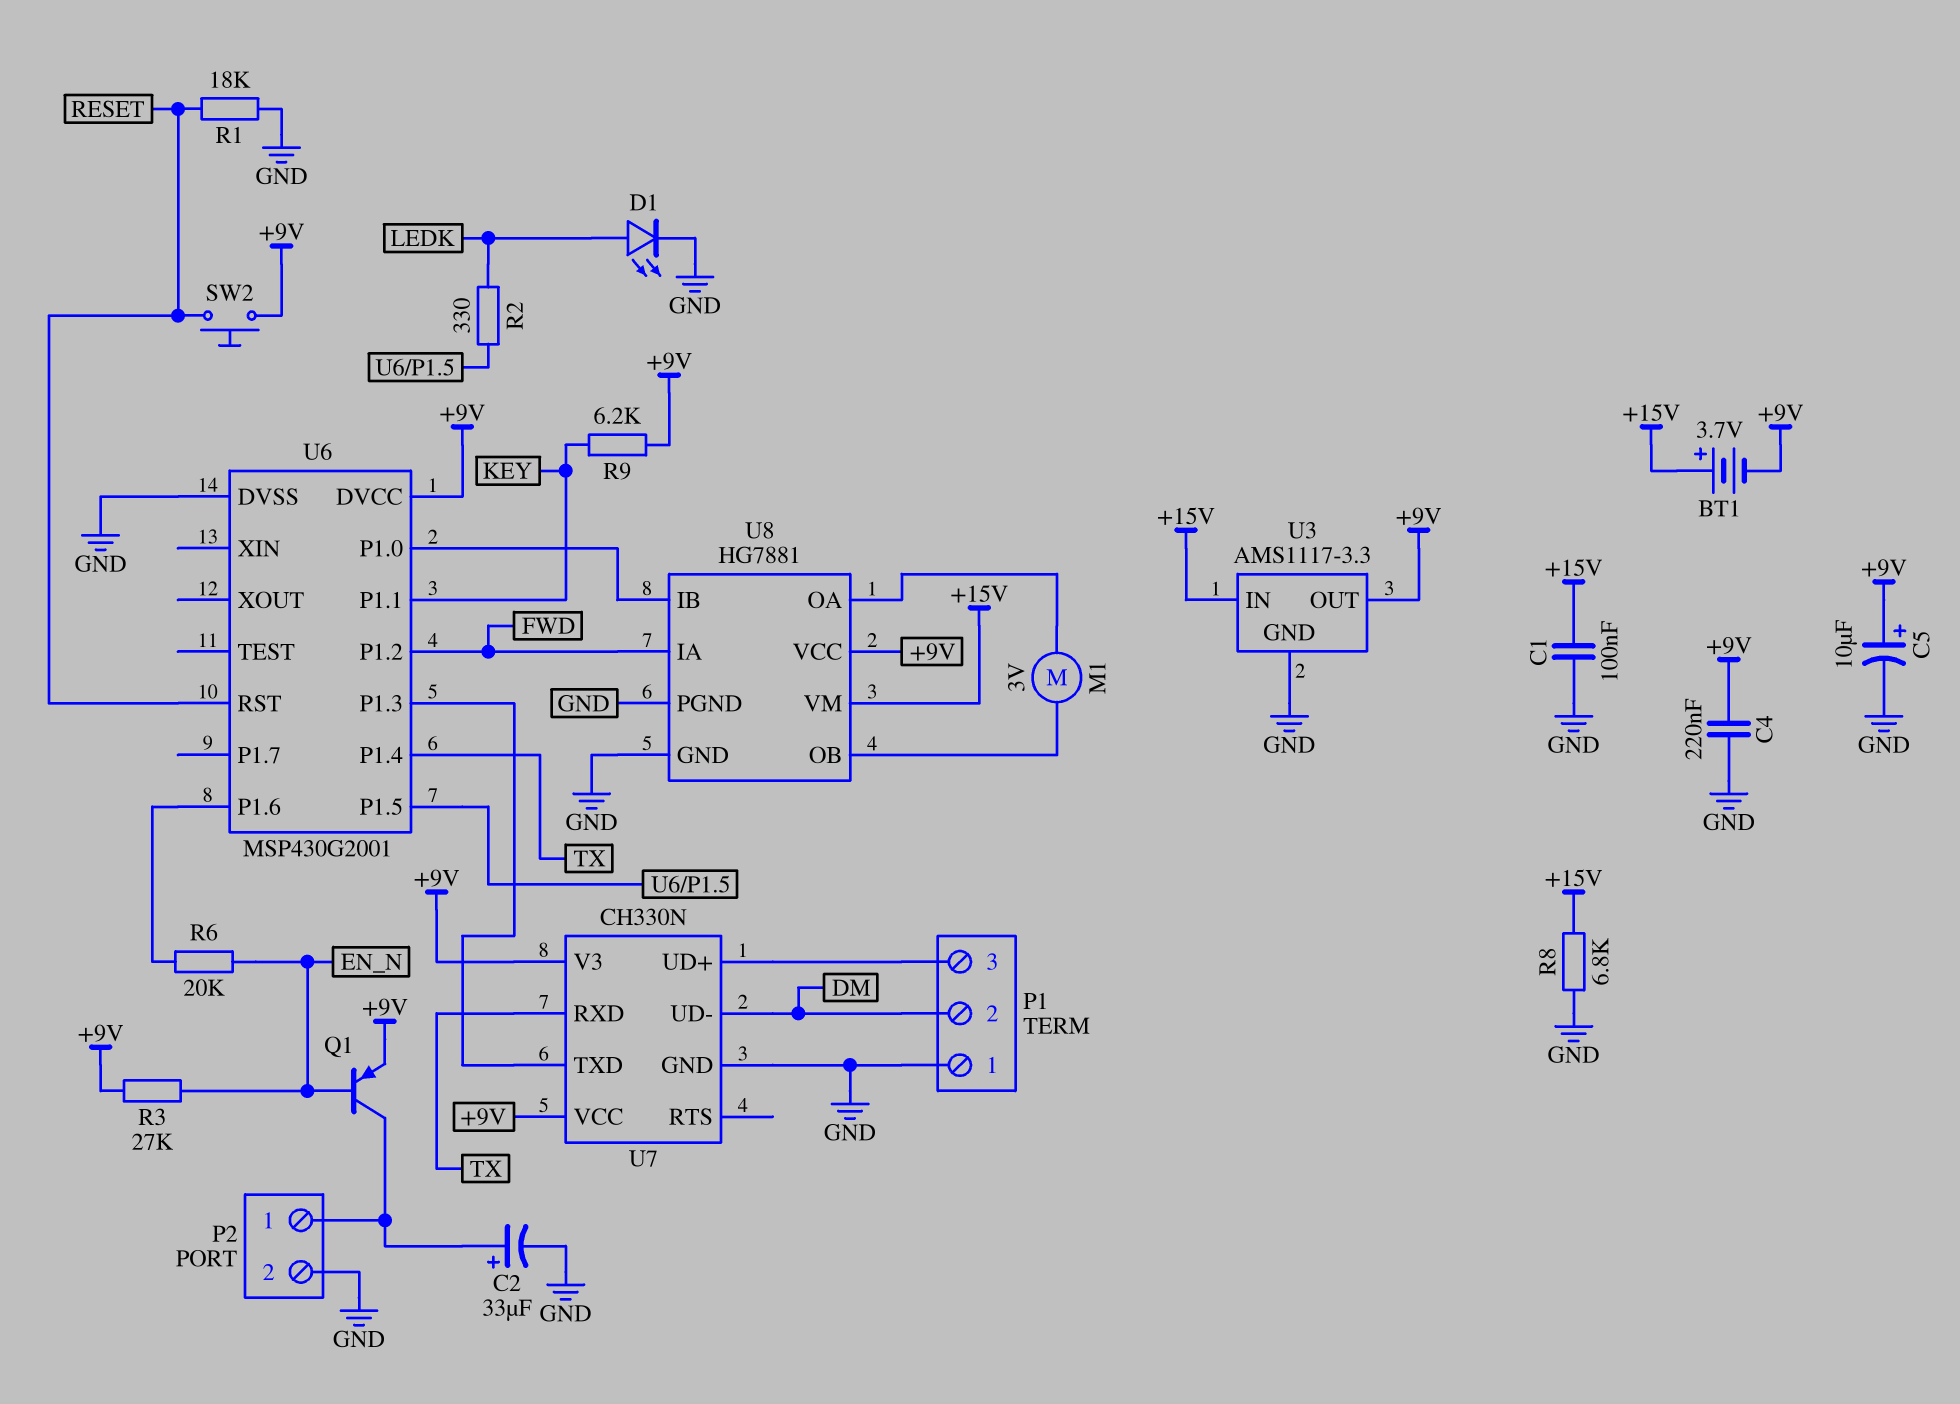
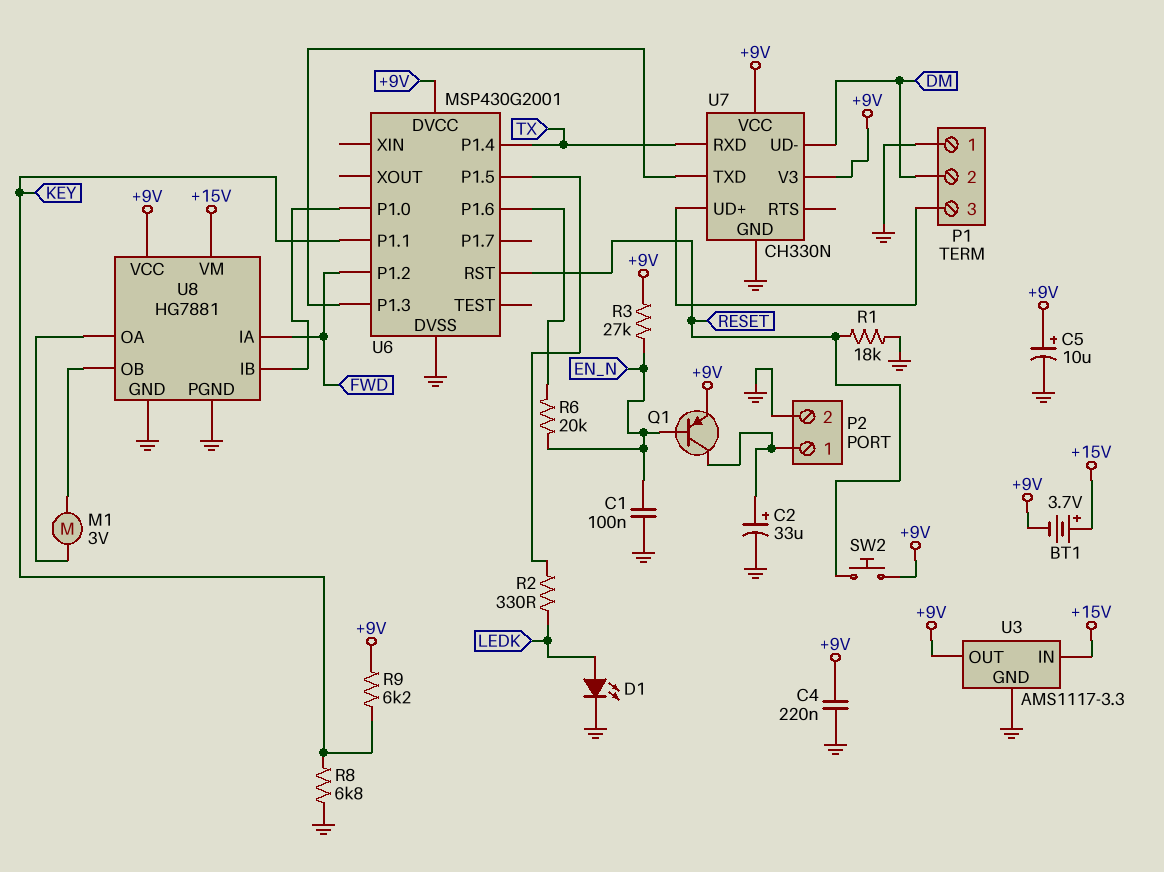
C1: 100nF (+15V, GND) -> 100nF (EN_N, GND)
R8: 6.8k (+15V, GND) -> 6.8k (GND, KEY)

